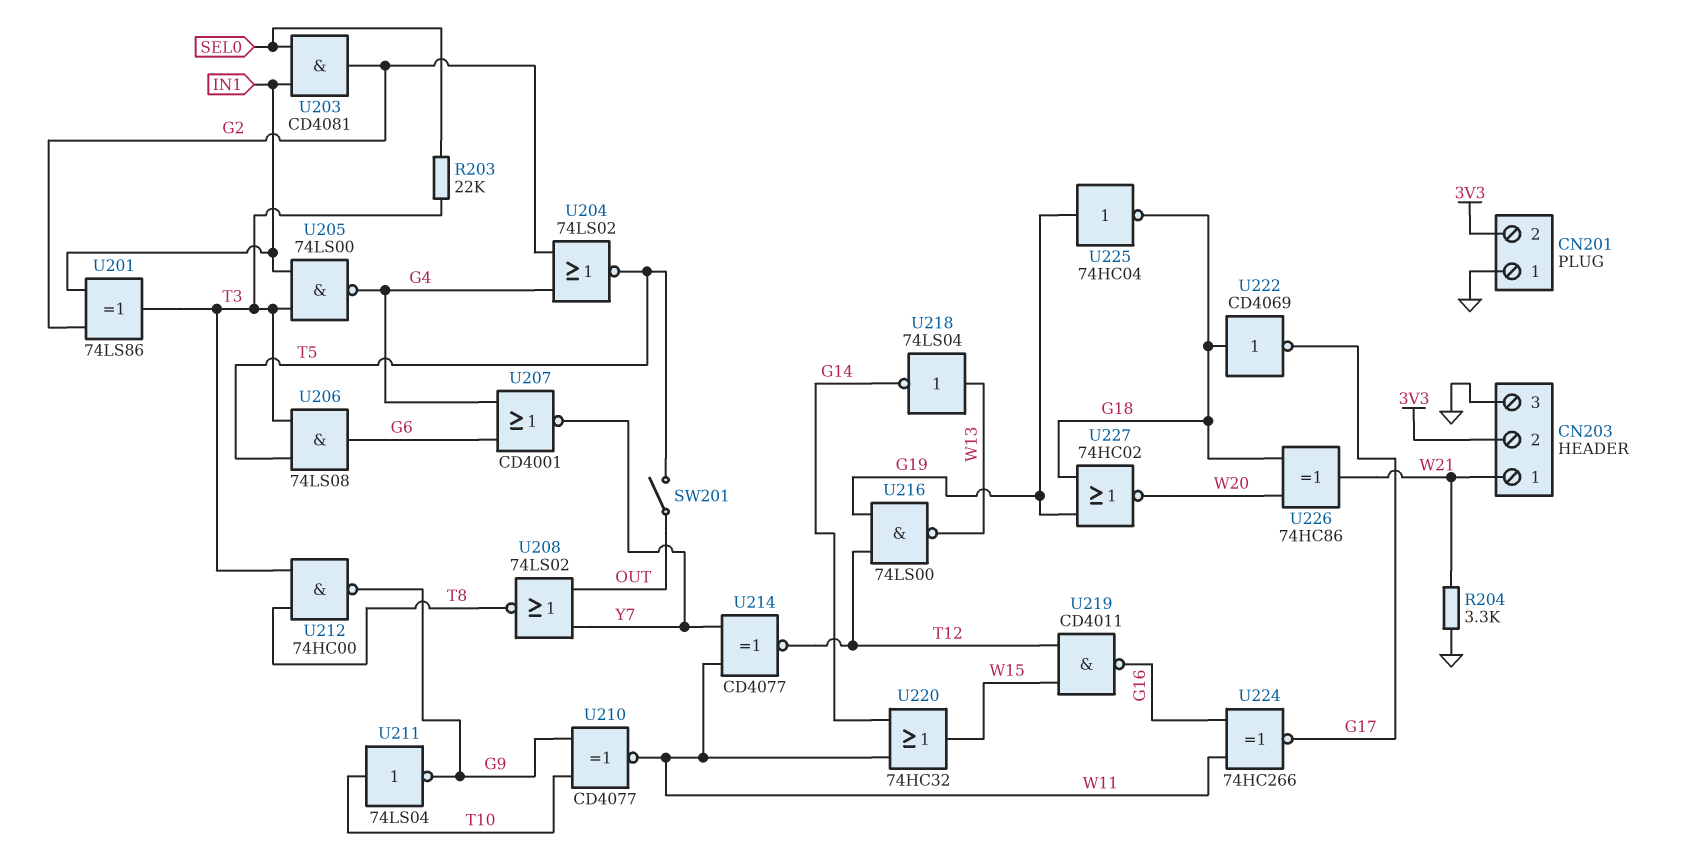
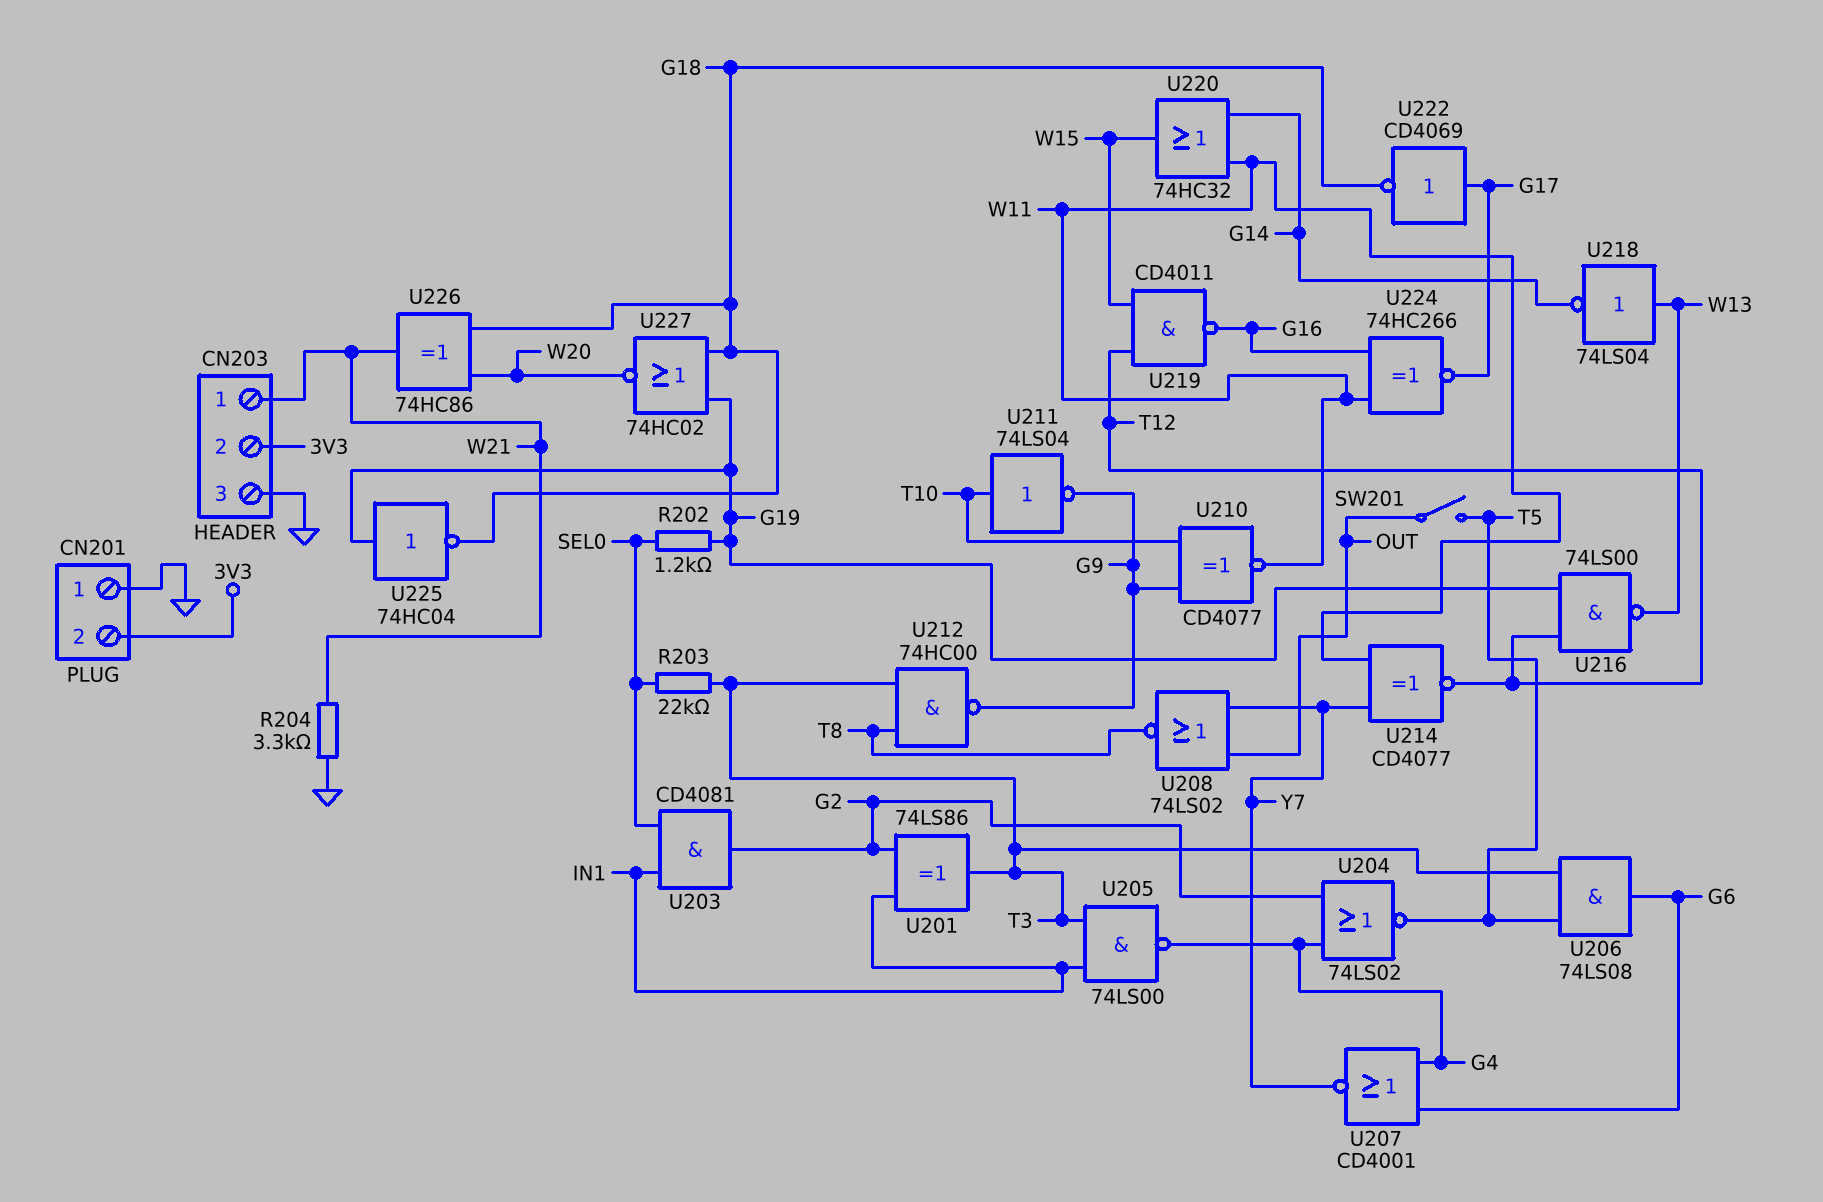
R202: none -> 1.2k (G19, SEL0)
U222: NOT CD4069 (in G18, out G17) -> NOT CD4069 (in G17, out G18)

